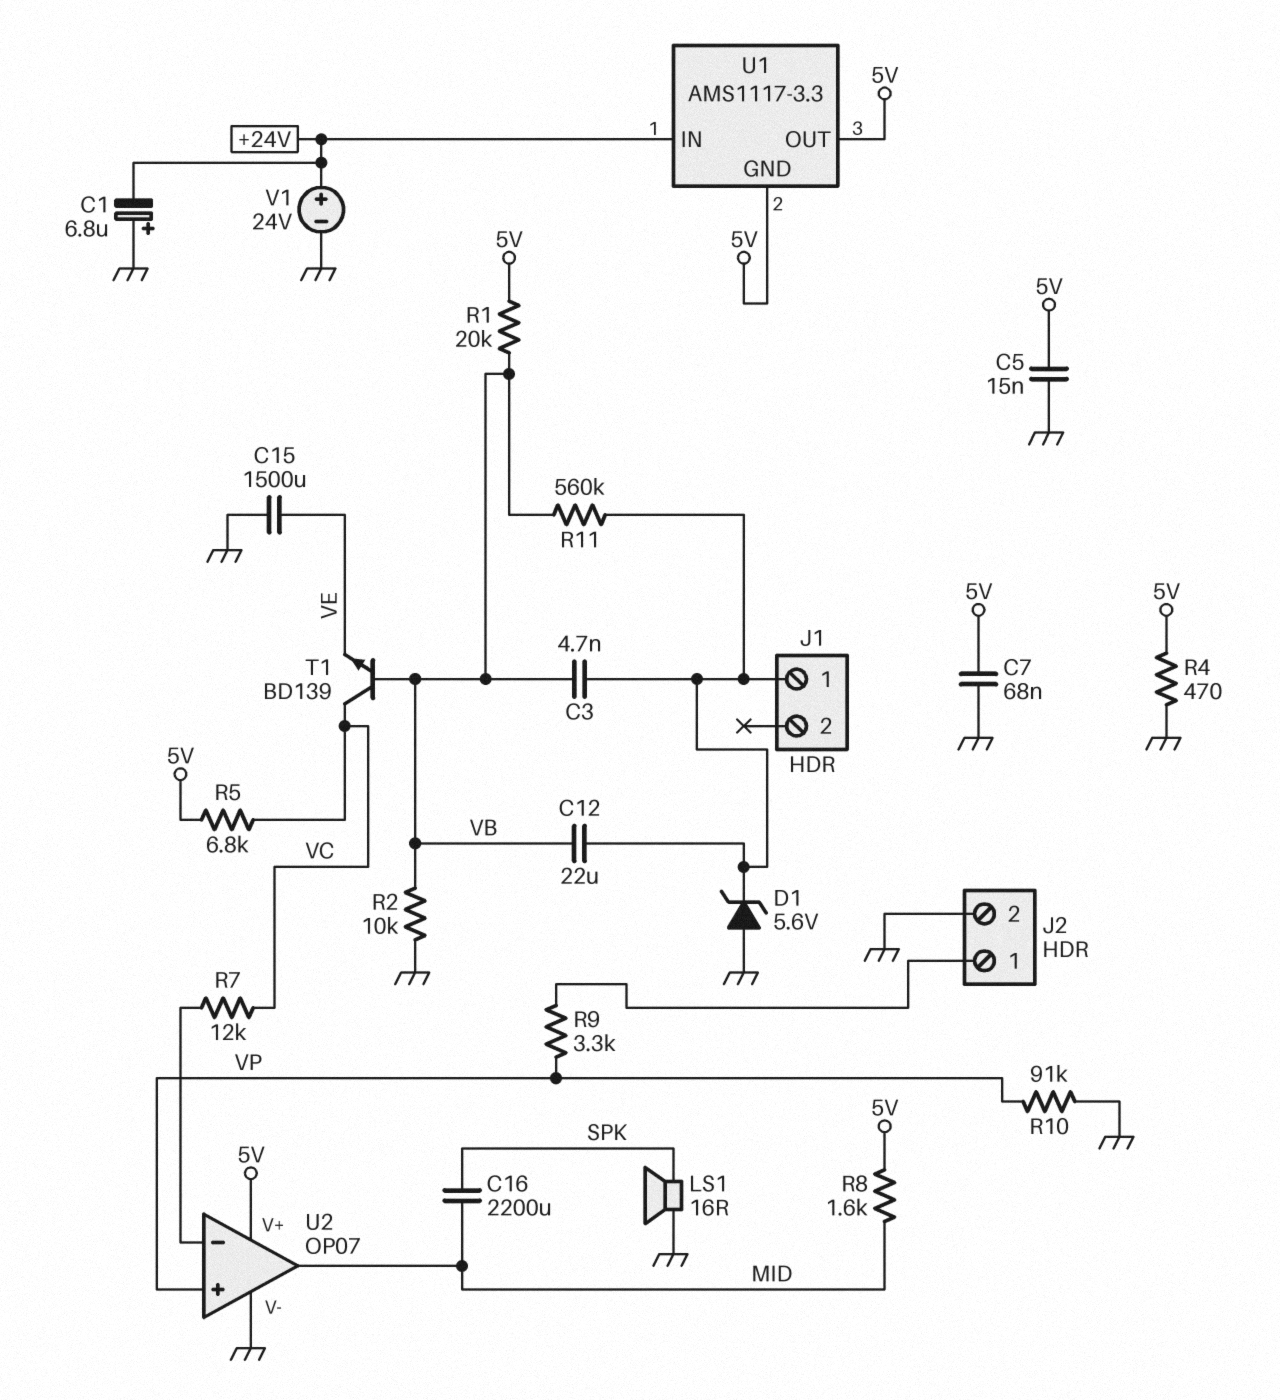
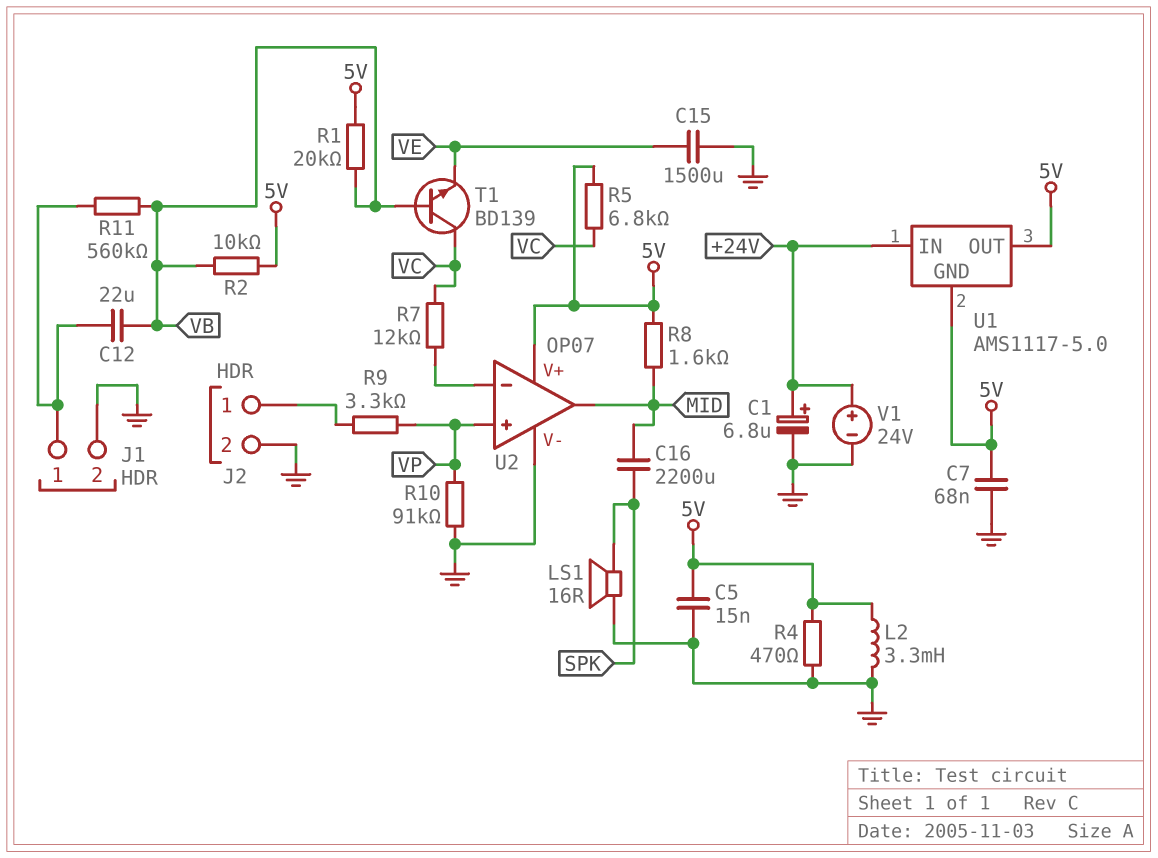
C1: 6.8uF (plus GND, minus +24V) -> 6.8uF (plus +24V, minus GND)
C3: 4.7nF (J1/1, VB) -> none
D1: zener 5.6V (A GND, K J1/1) -> none
J1 pin 2: none -> GND
L2: none -> 3.3mH (5V, GND)
R2: 10k (GND, VB) -> 10k (5V, VB)
U1: AMS1117-3.3 -> AMS1117-5.0

